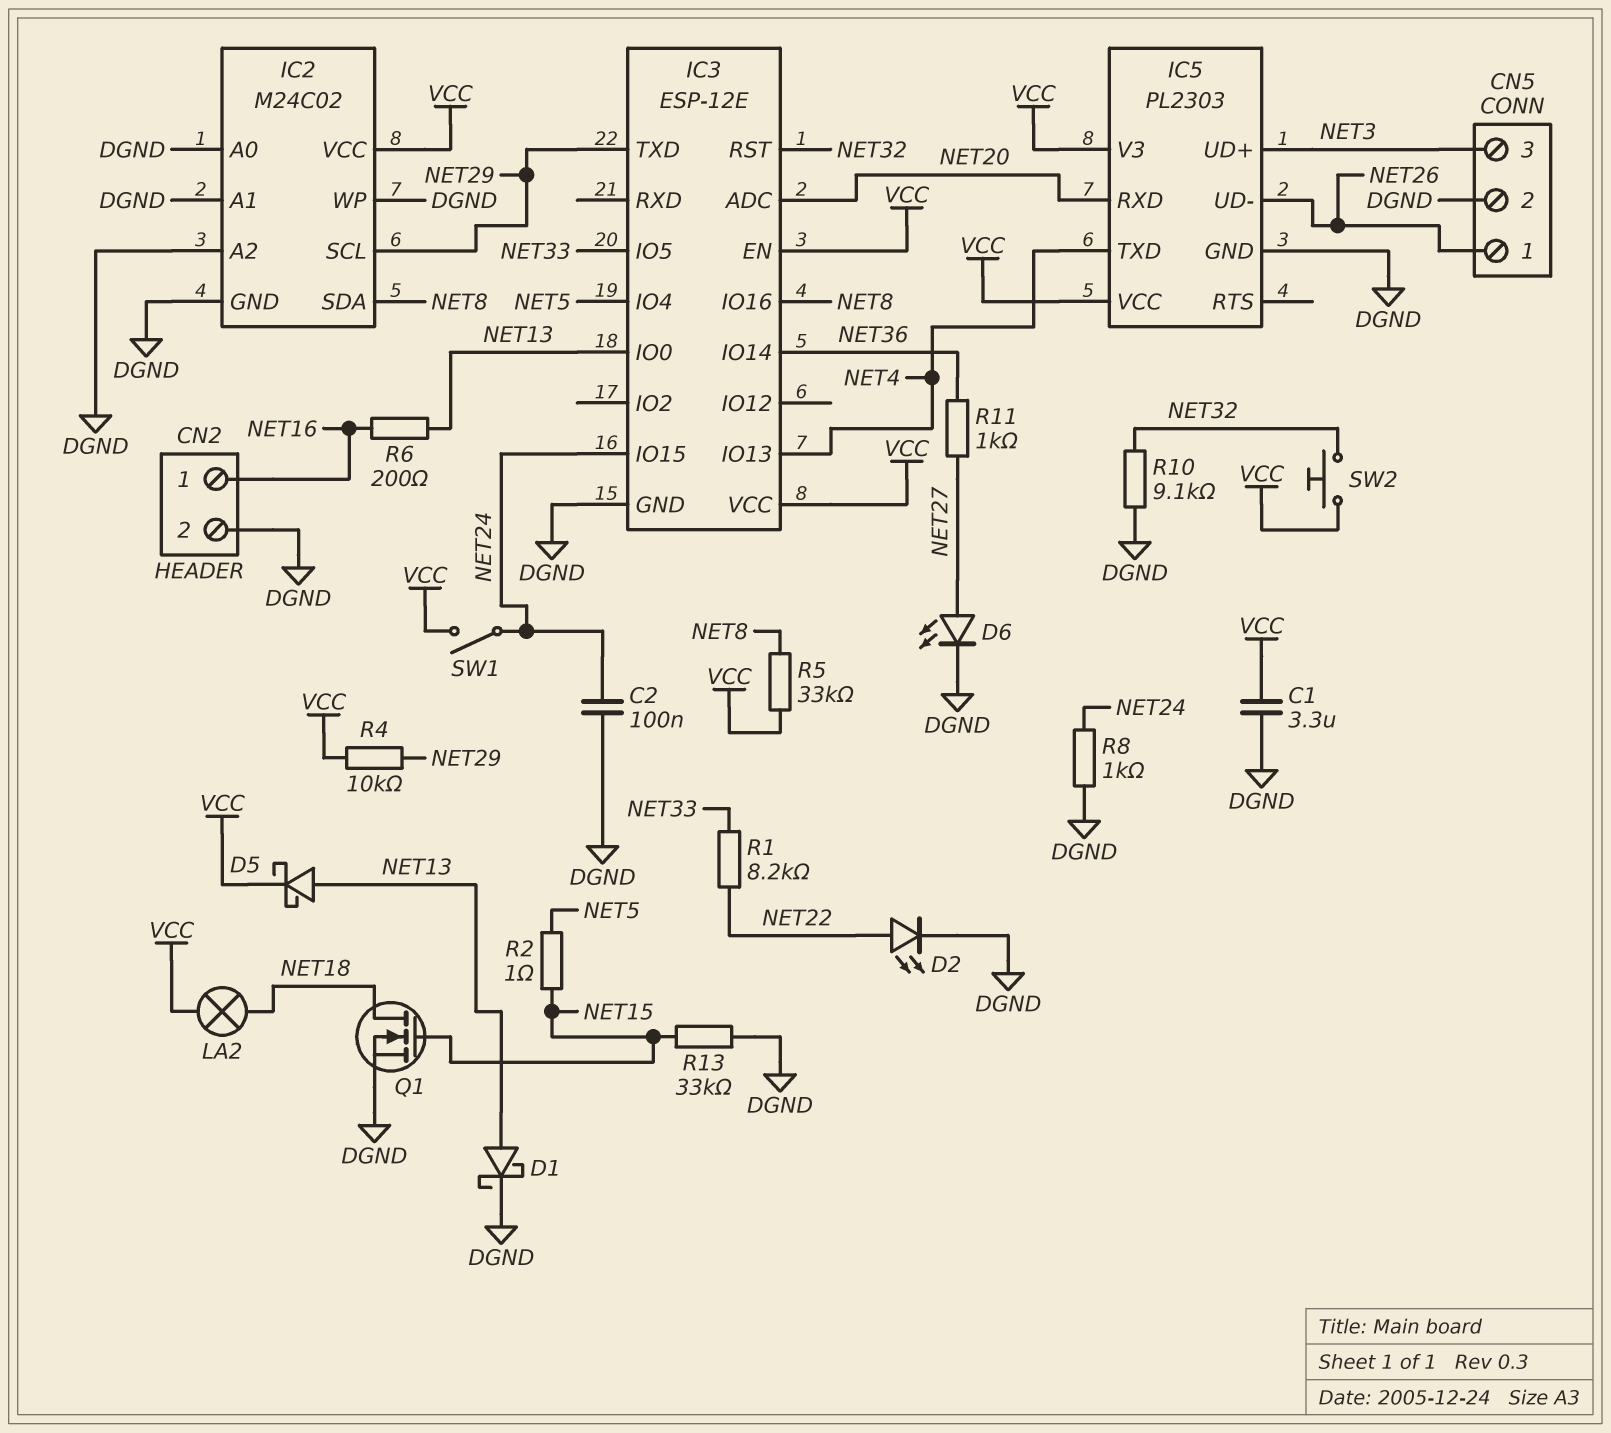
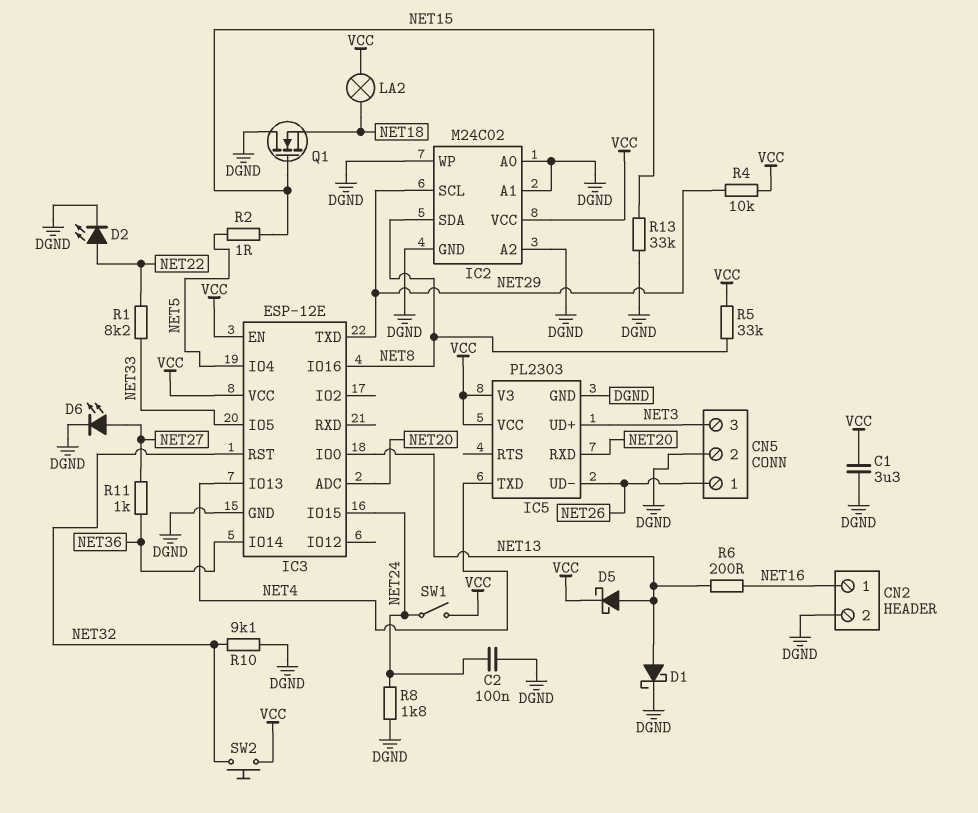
Q1: NMOS (G NET15, D NET18, S DGND) -> NMOS (G NET15, D DGND, S NET18)
R8: 1k (DGND, NET24) -> 1.8k (DGND, NET24)

